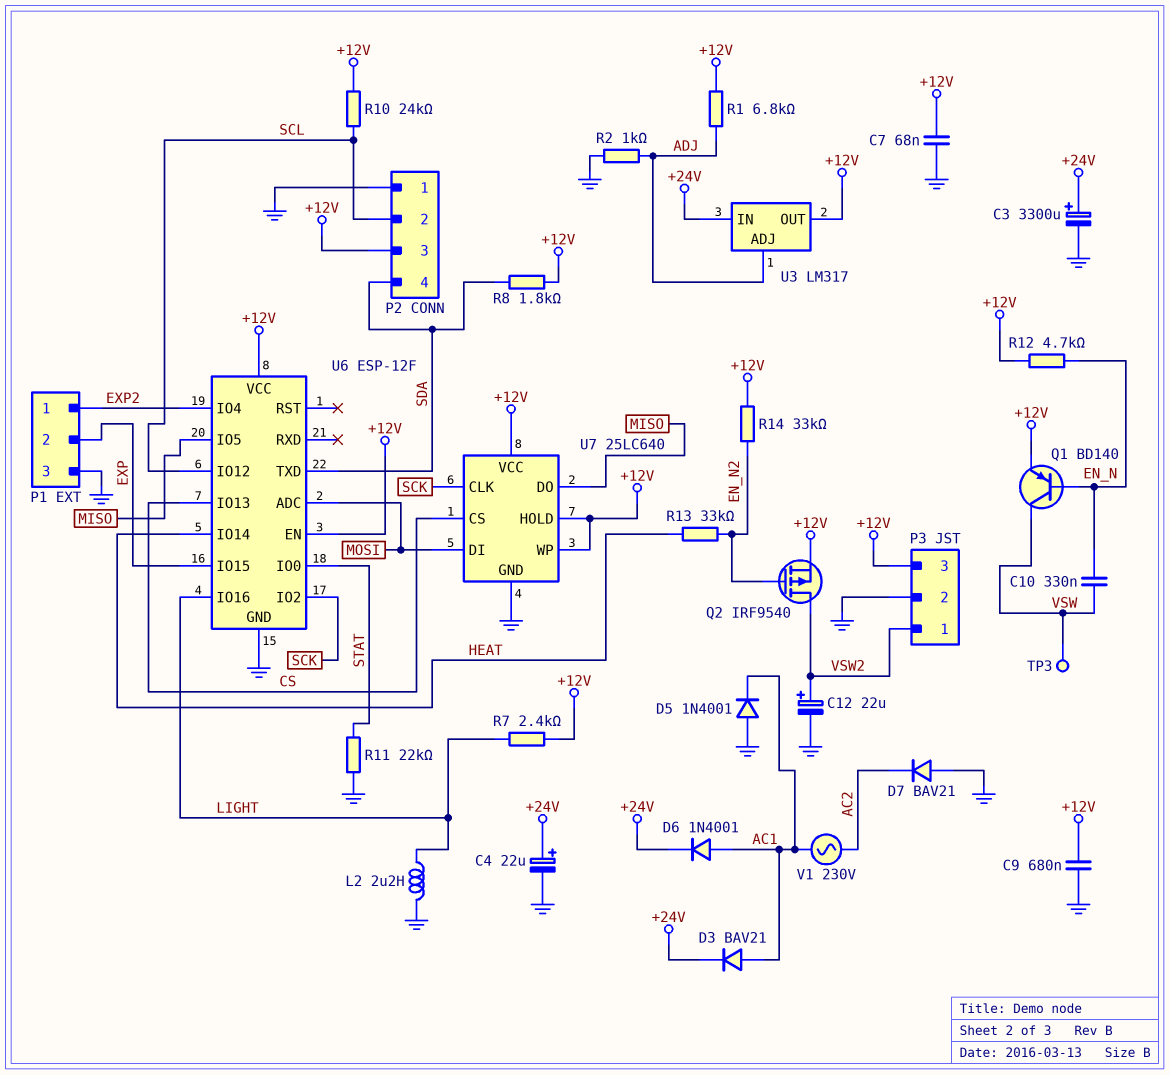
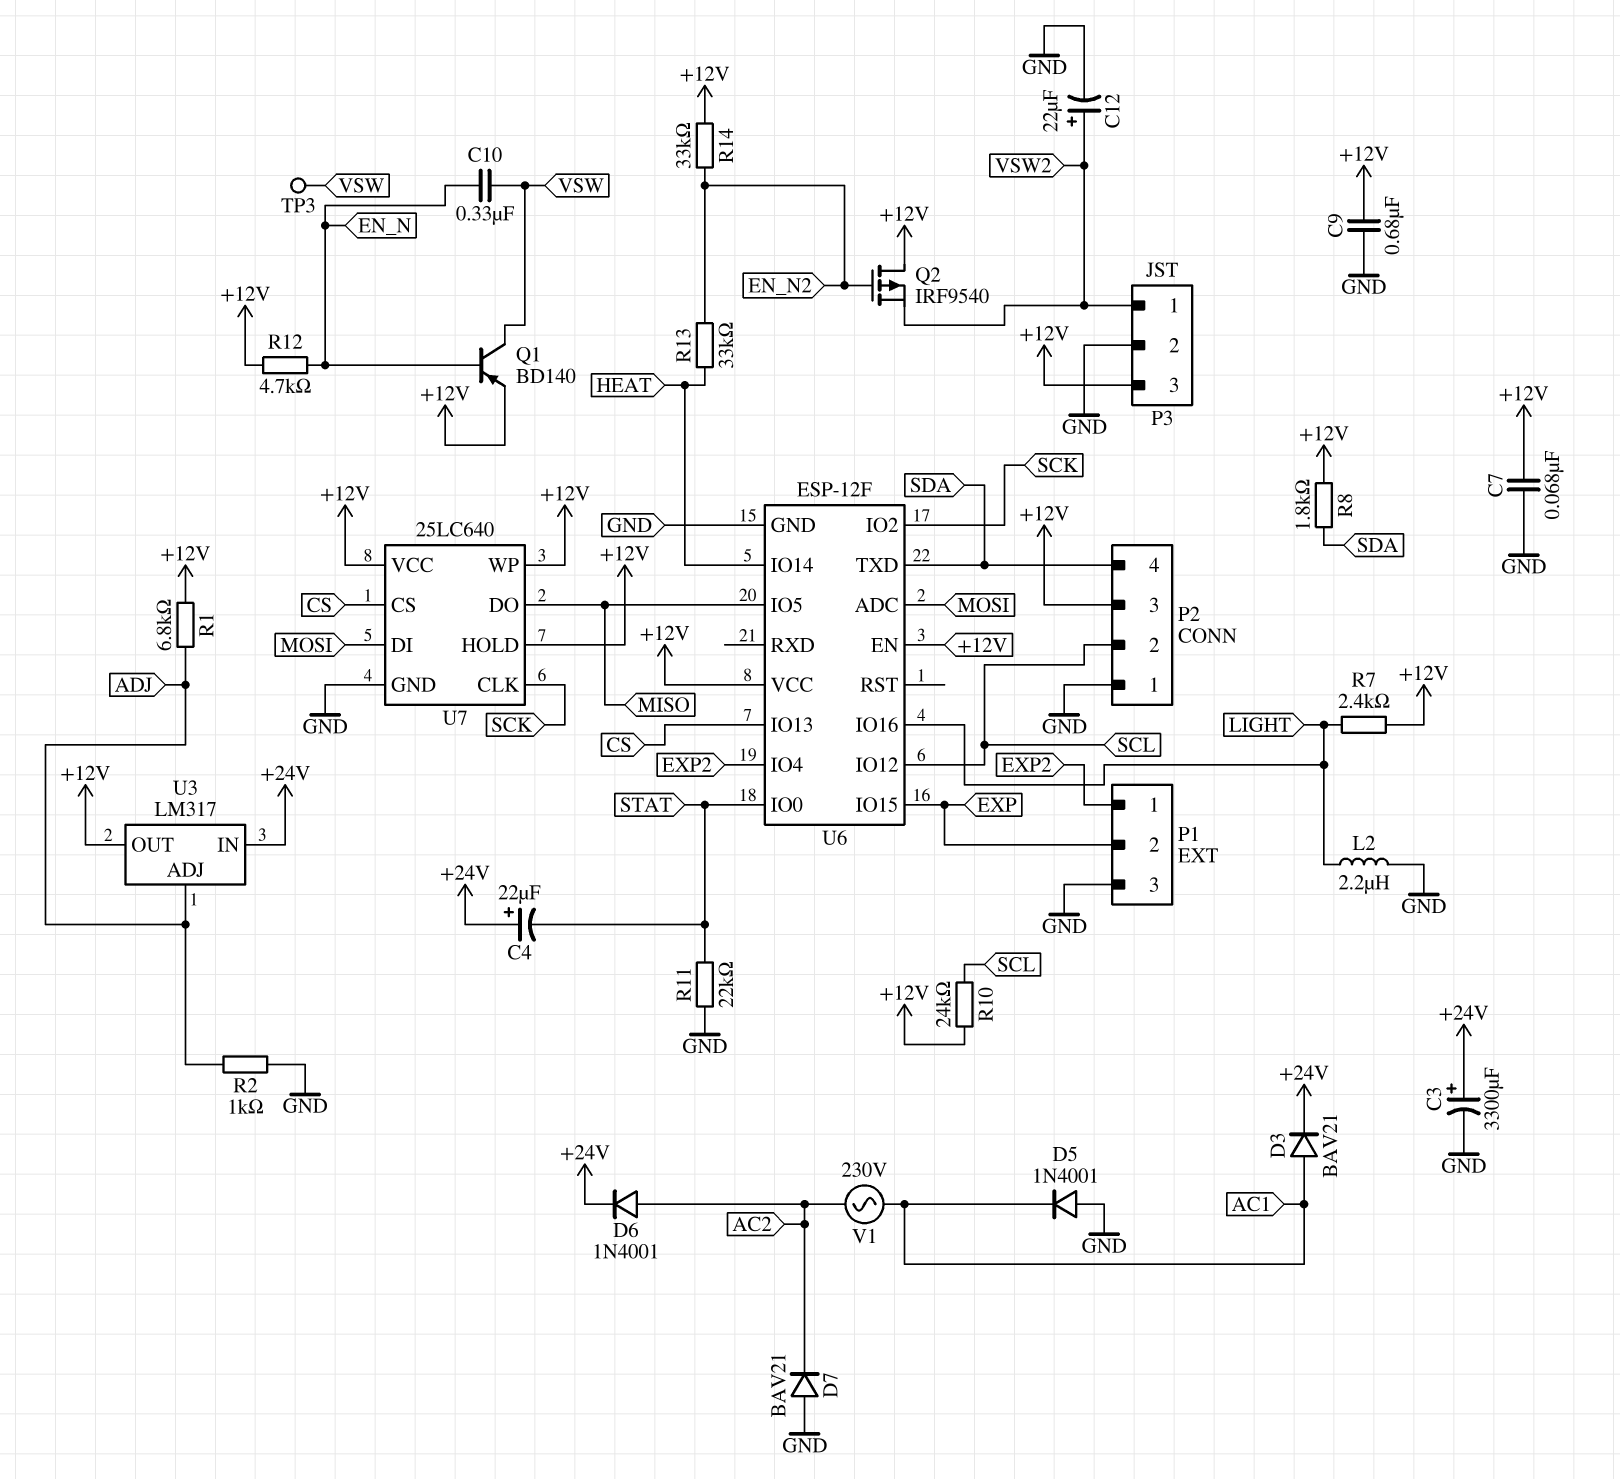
C4: 22uF (plus +24V, minus GND) -> 22uF (plus +24V, minus STAT)
D6: diode 1N4001 (A AC1, K +24V) -> diode 1N4001 (A AC2, K +24V)
Q2: PMOS IRF9540 (G EN_N2, D VSW2, S +12V) -> PMOS IRF9540 (G EN_N2, D +12V, S VSW2)

